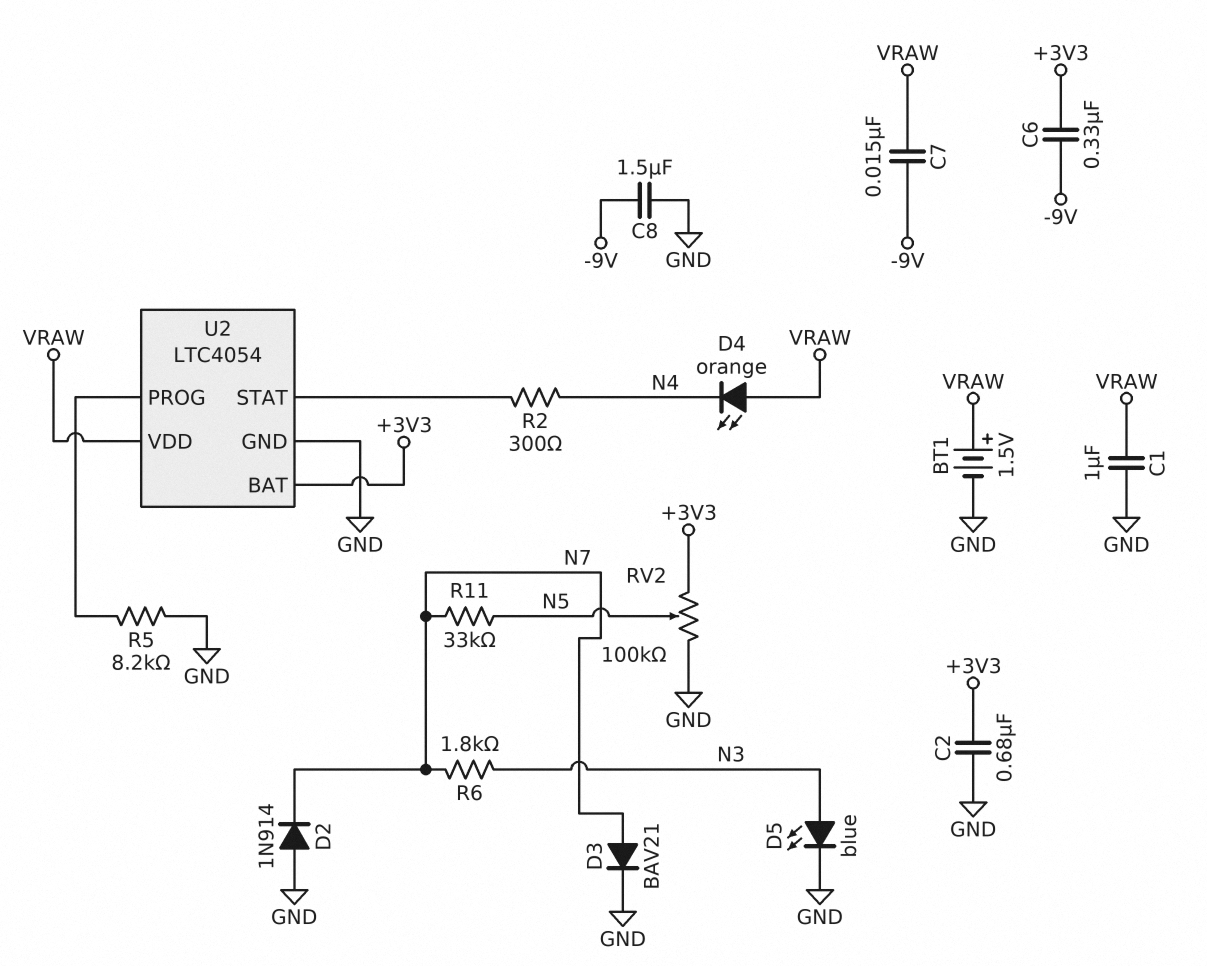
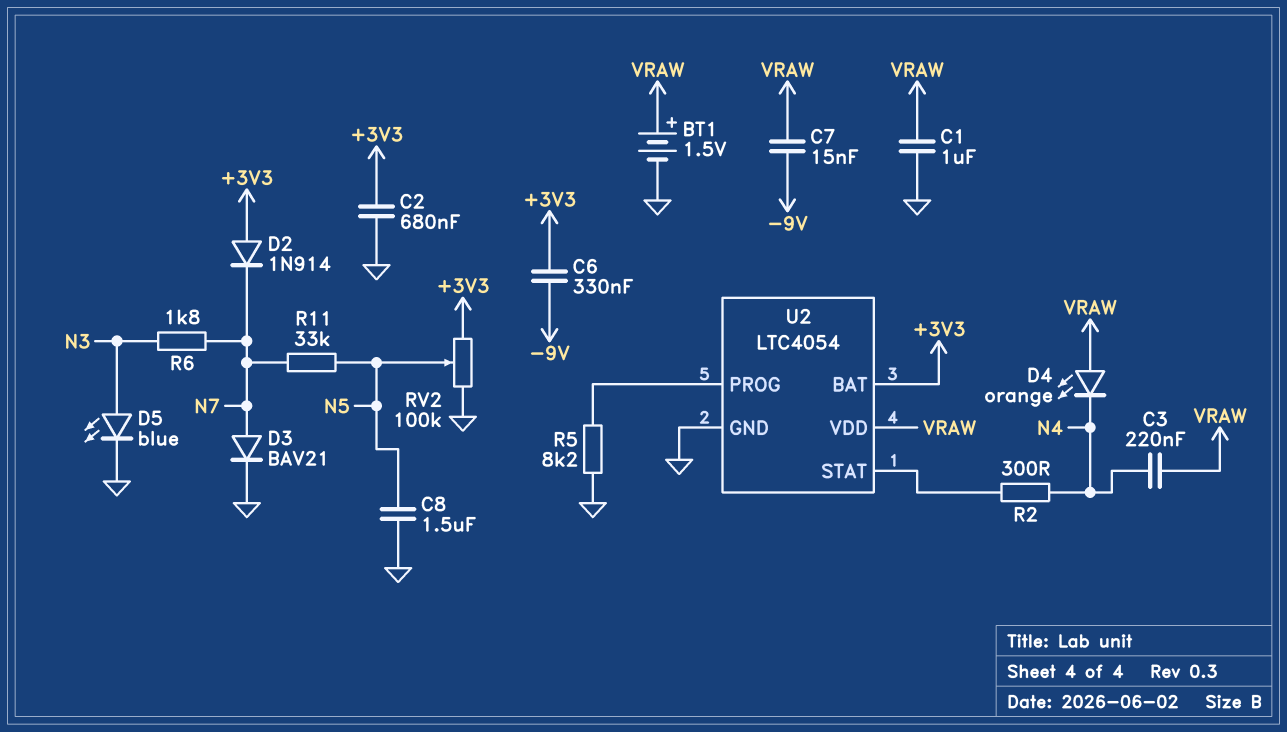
C3: none -> 220nF (N4, VRAW)
C8: 1.5uF (-9V, GND) -> 1.5uF (GND, N5)
D2: diode 1N914 (A GND, K N7) -> diode 1N914 (A +3V3, K N7)

